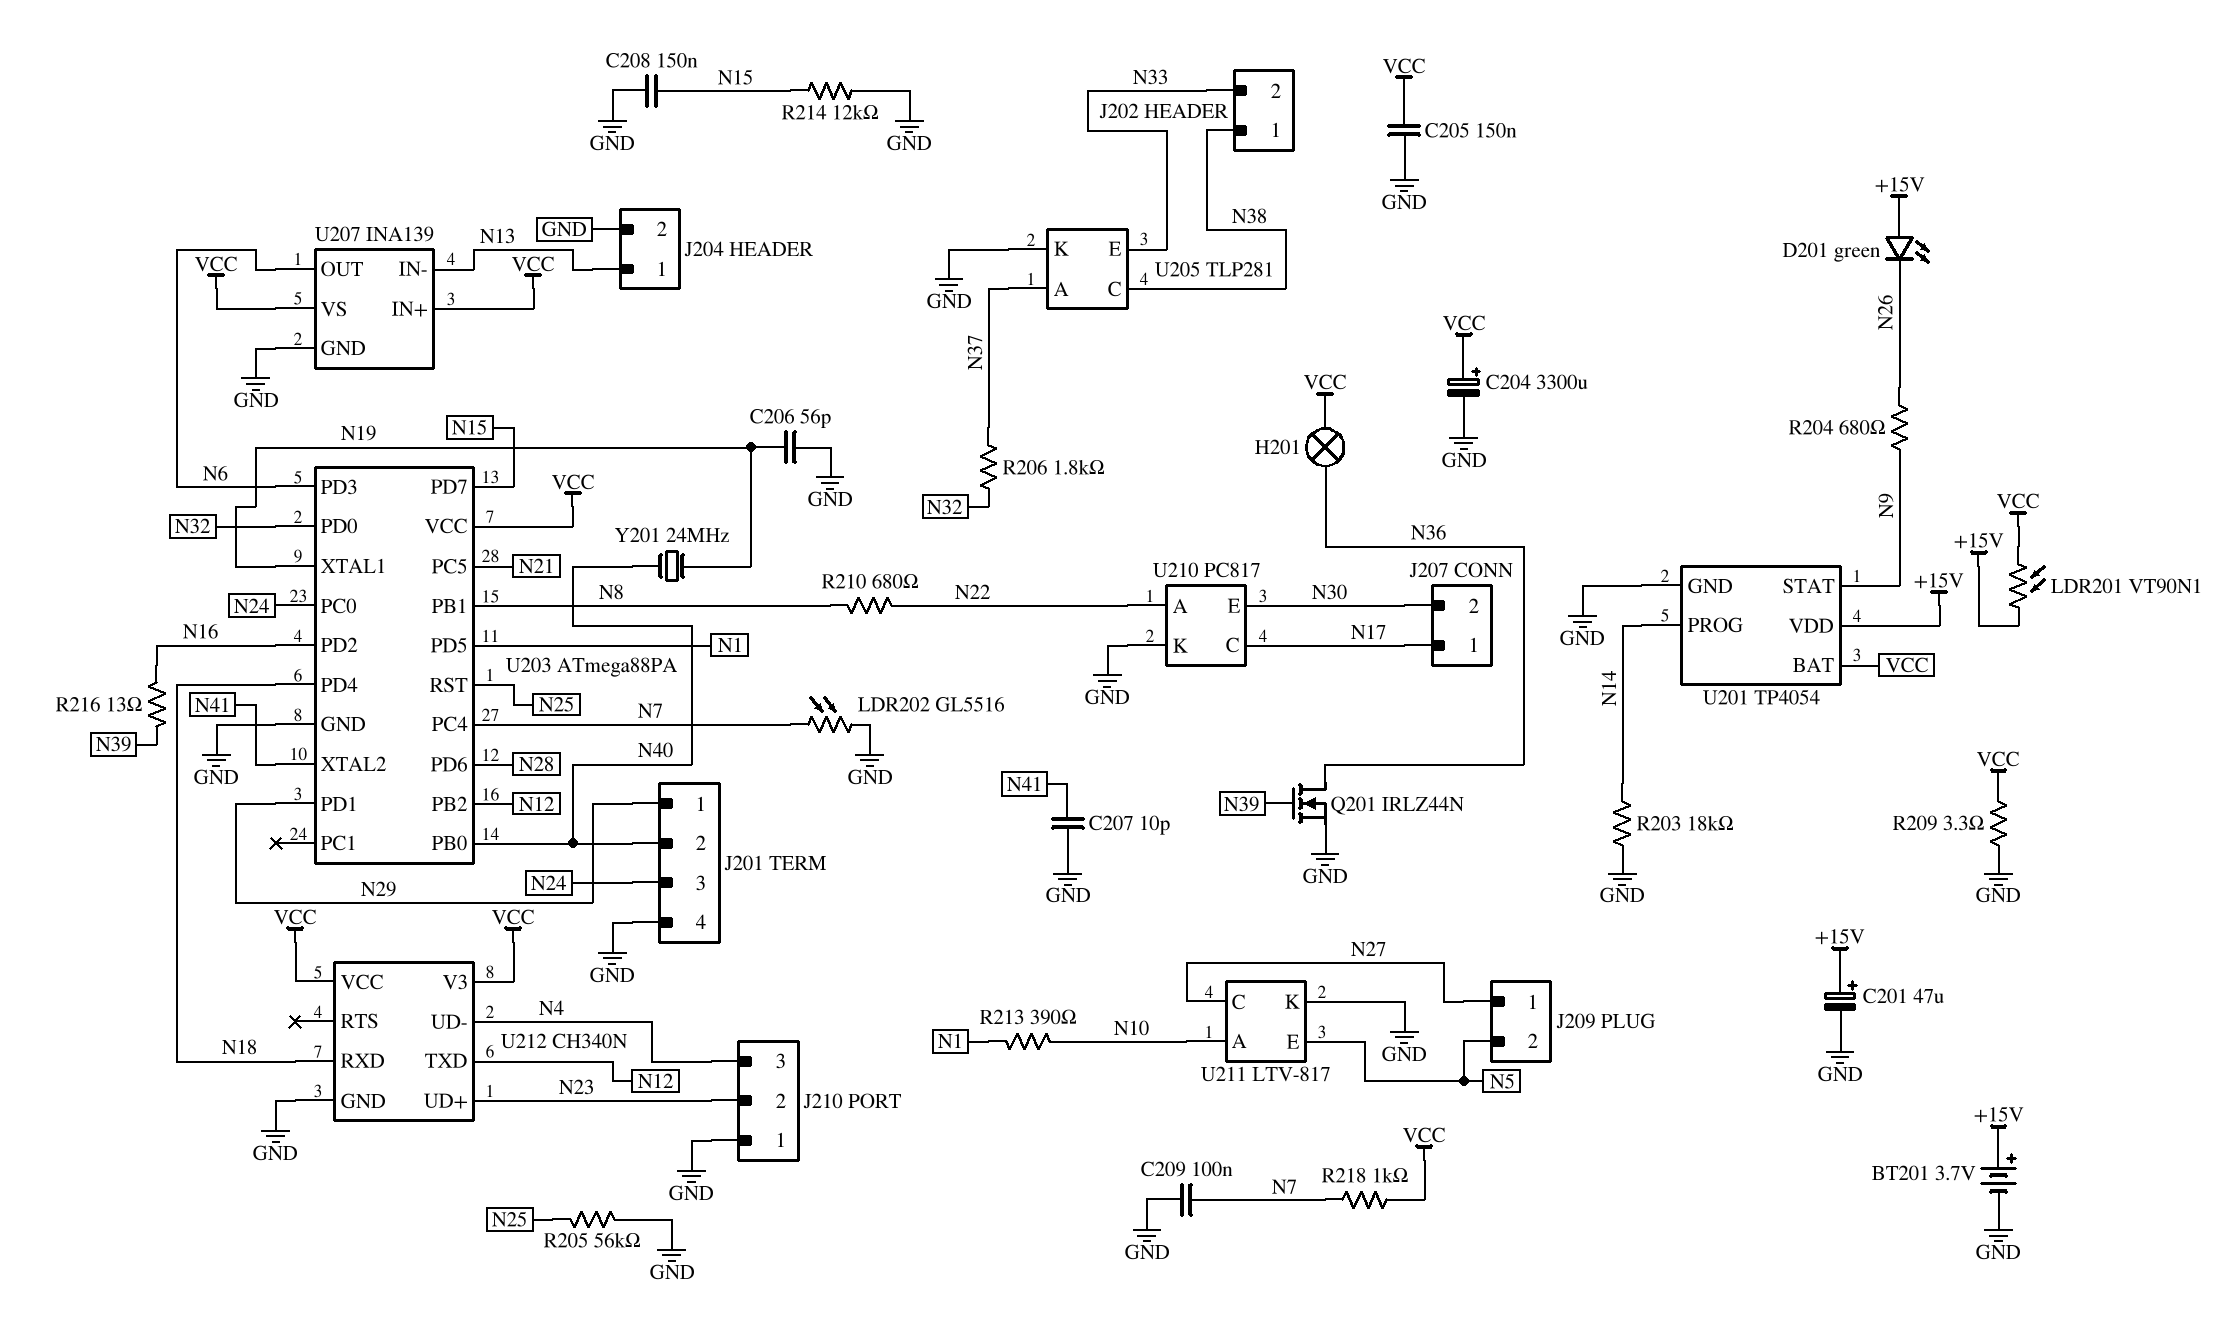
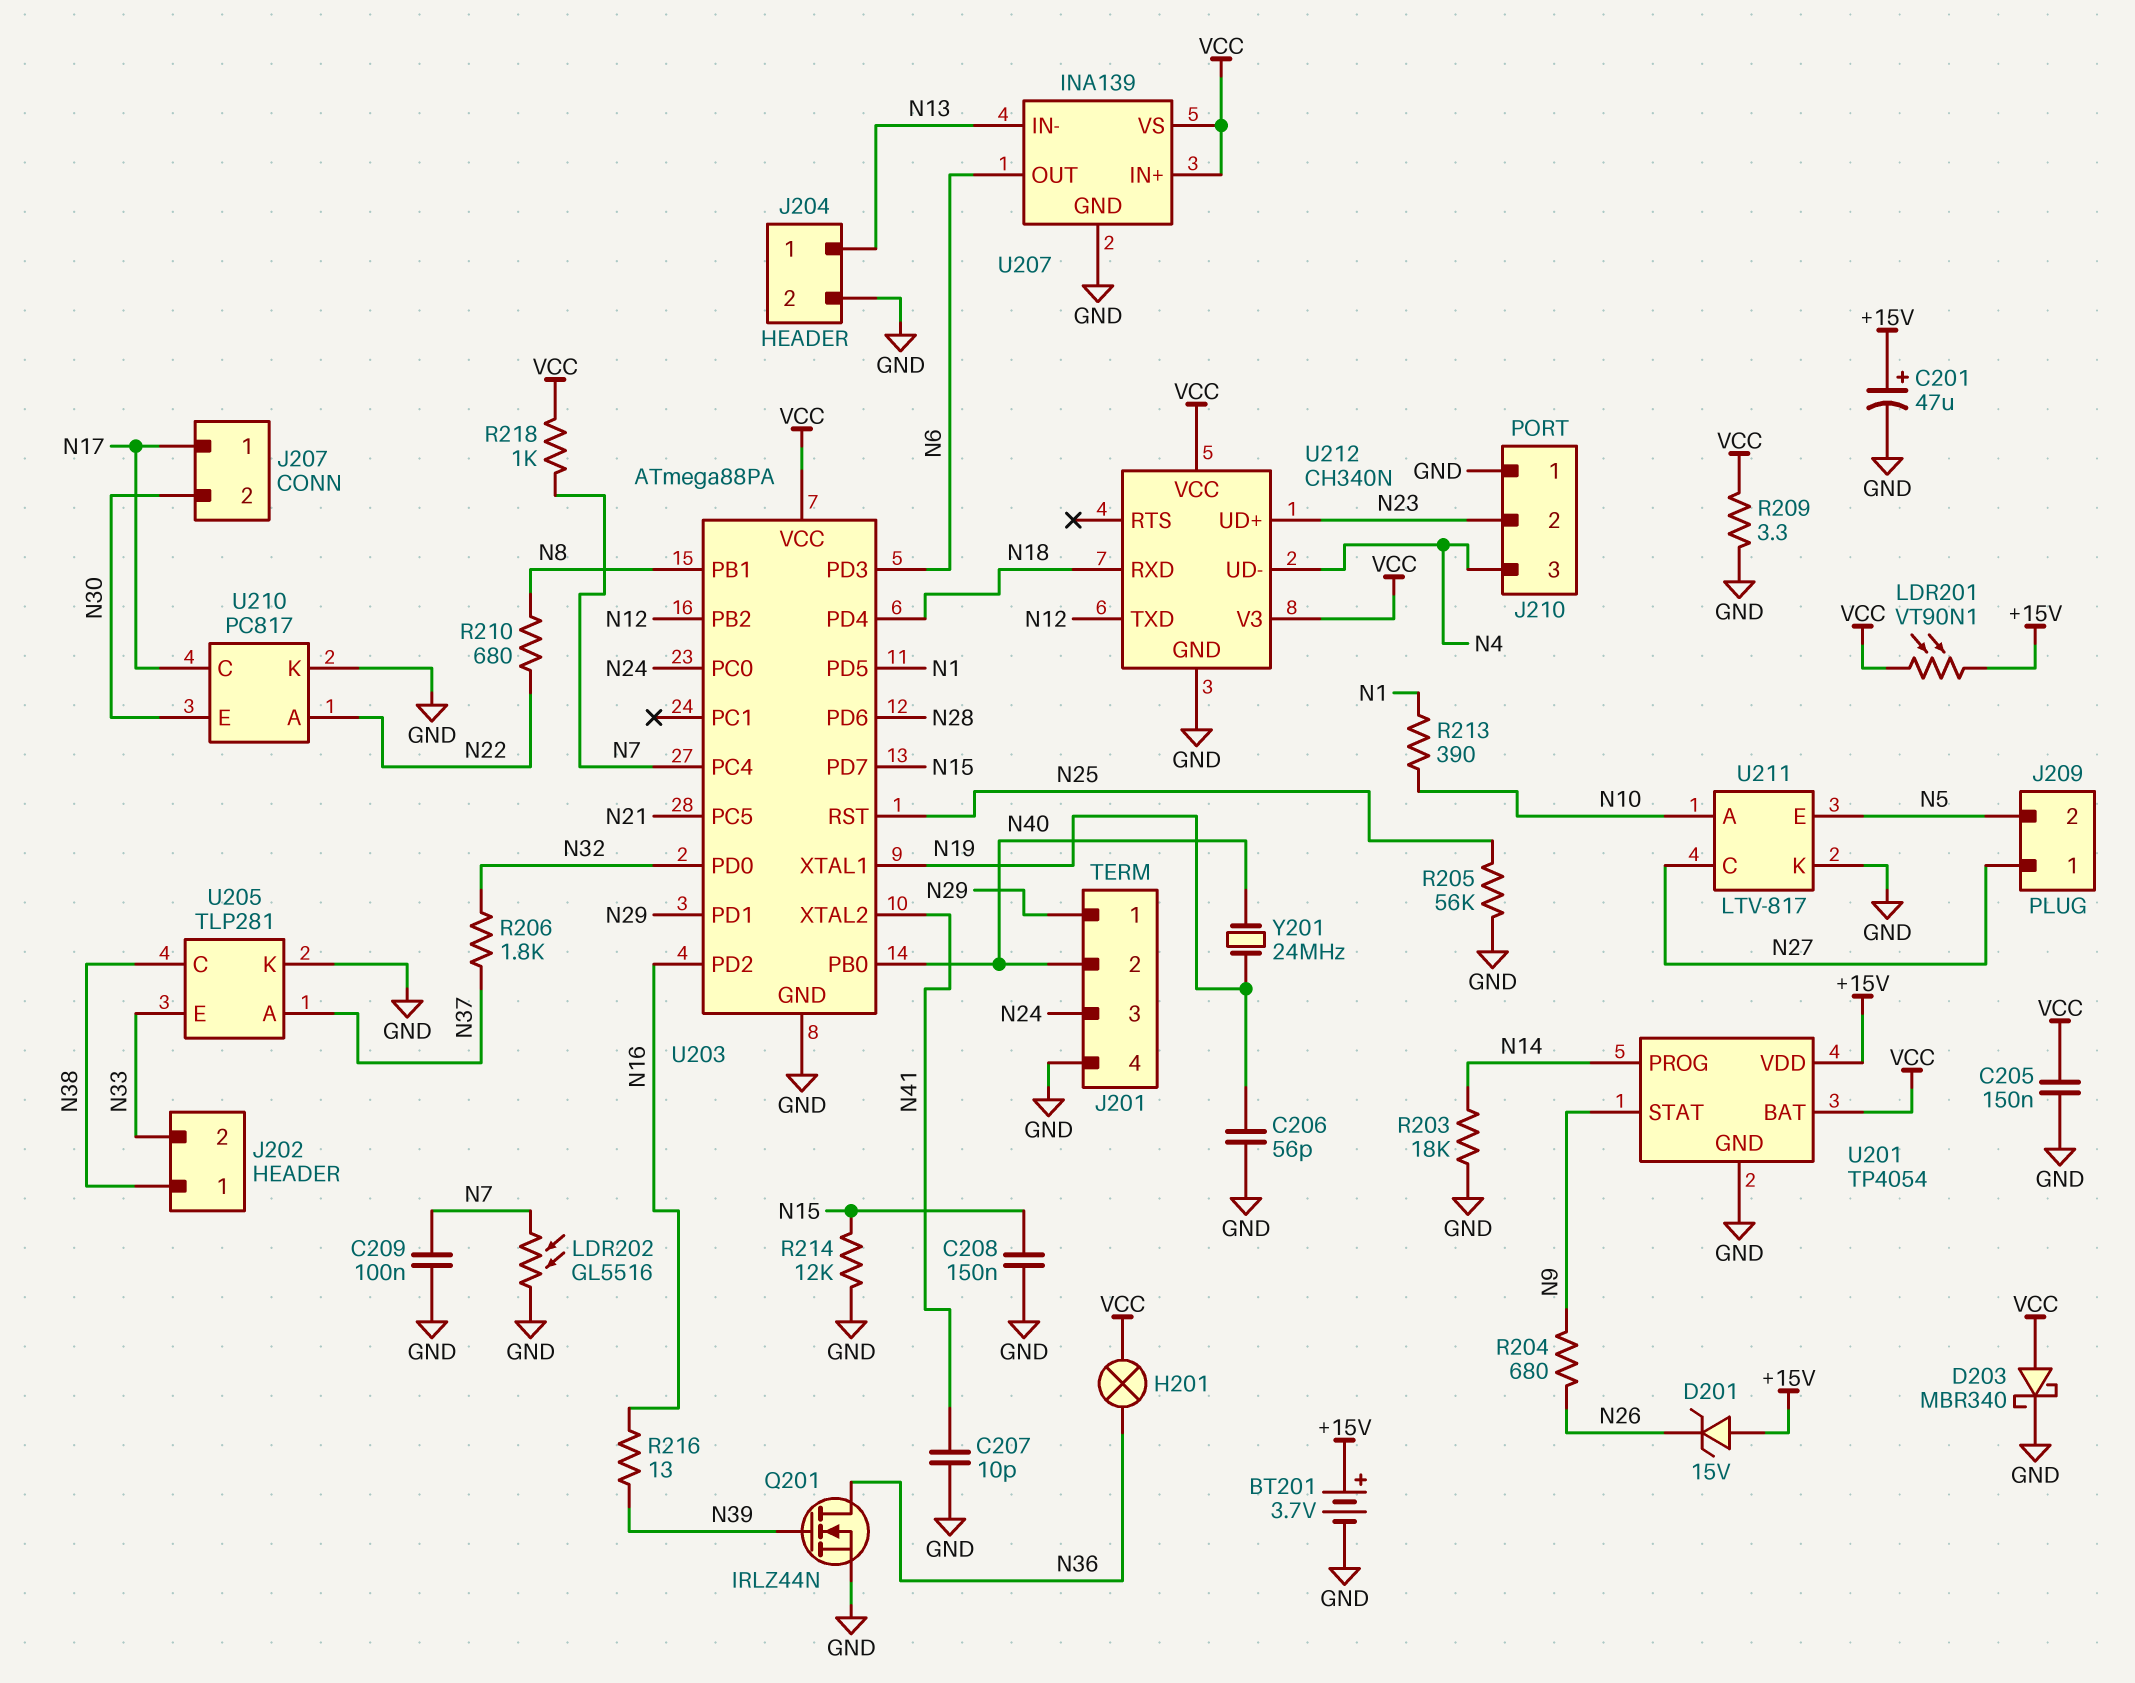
C204: 3300uF (plus VCC, minus GND) -> none
D201: LED green (A +15V, K N26) -> zener 15V (A +15V, K N26)
D203: none -> schottky MBR340 (A VCC, K GND)

